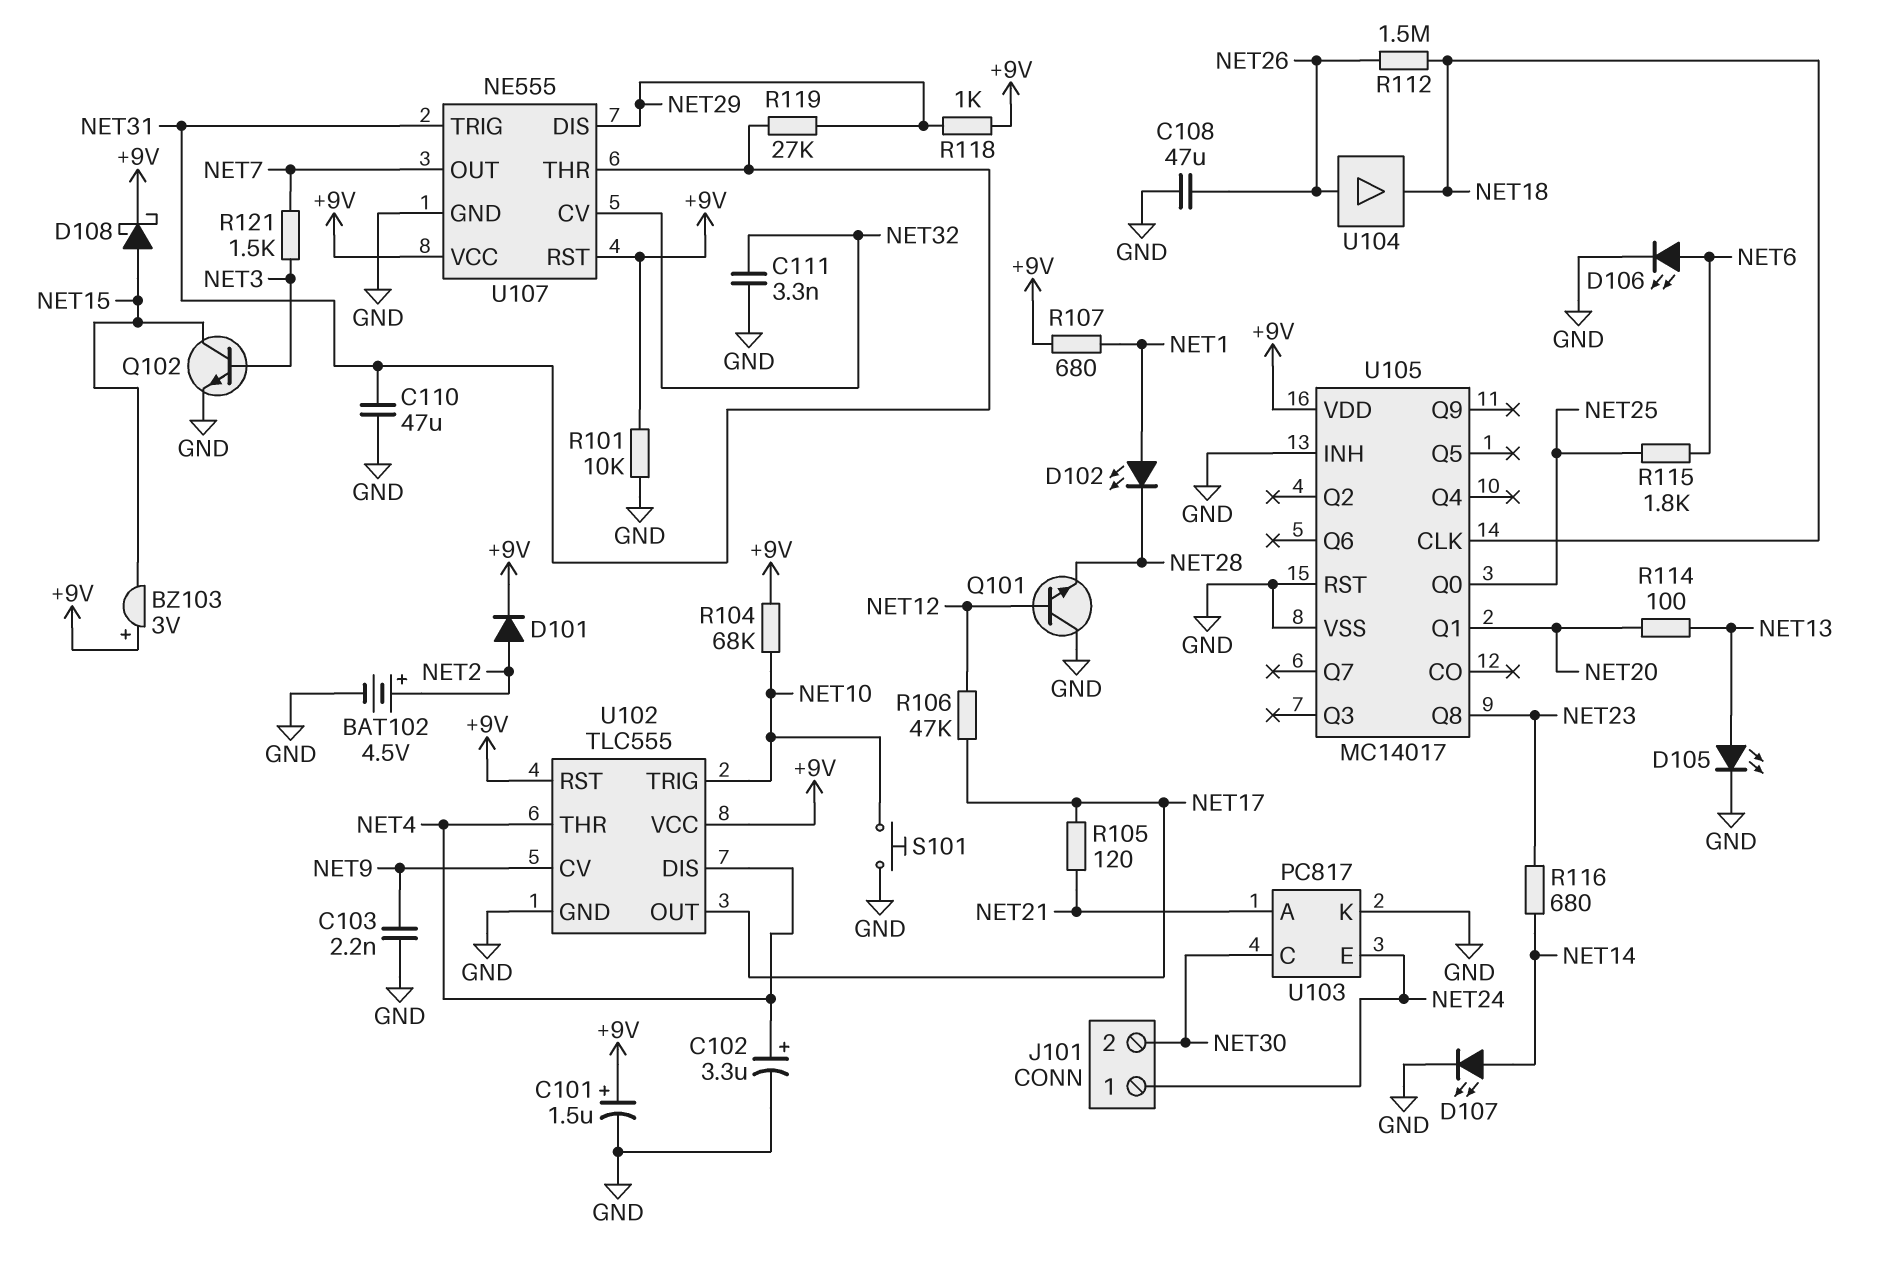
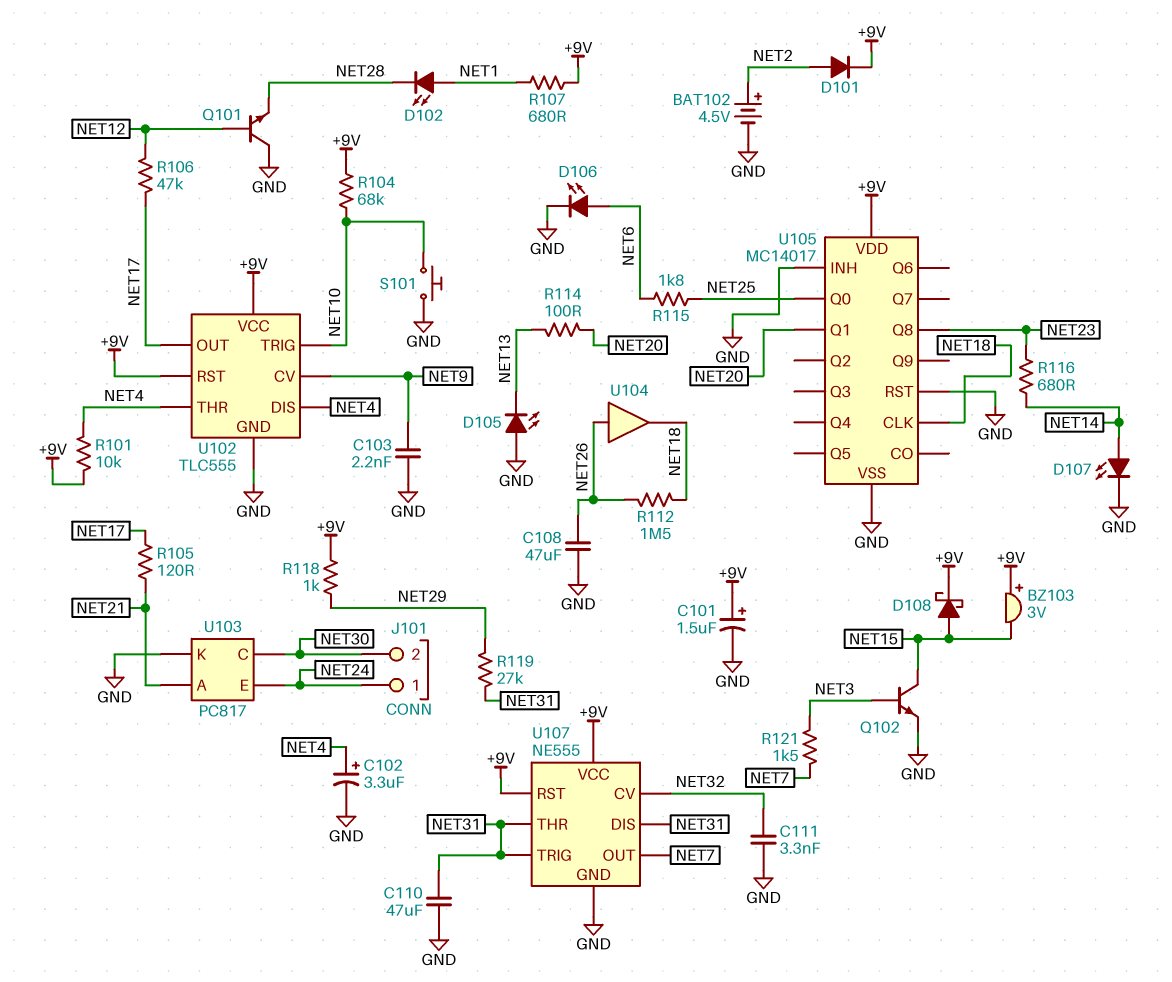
D105: LED (A NET13, K GND) -> LED (A GND, K NET13)
R101: 10k (+9V, GND) -> 10k (+9V, NET4)
U107 pin DIS: NET29 -> NET31

